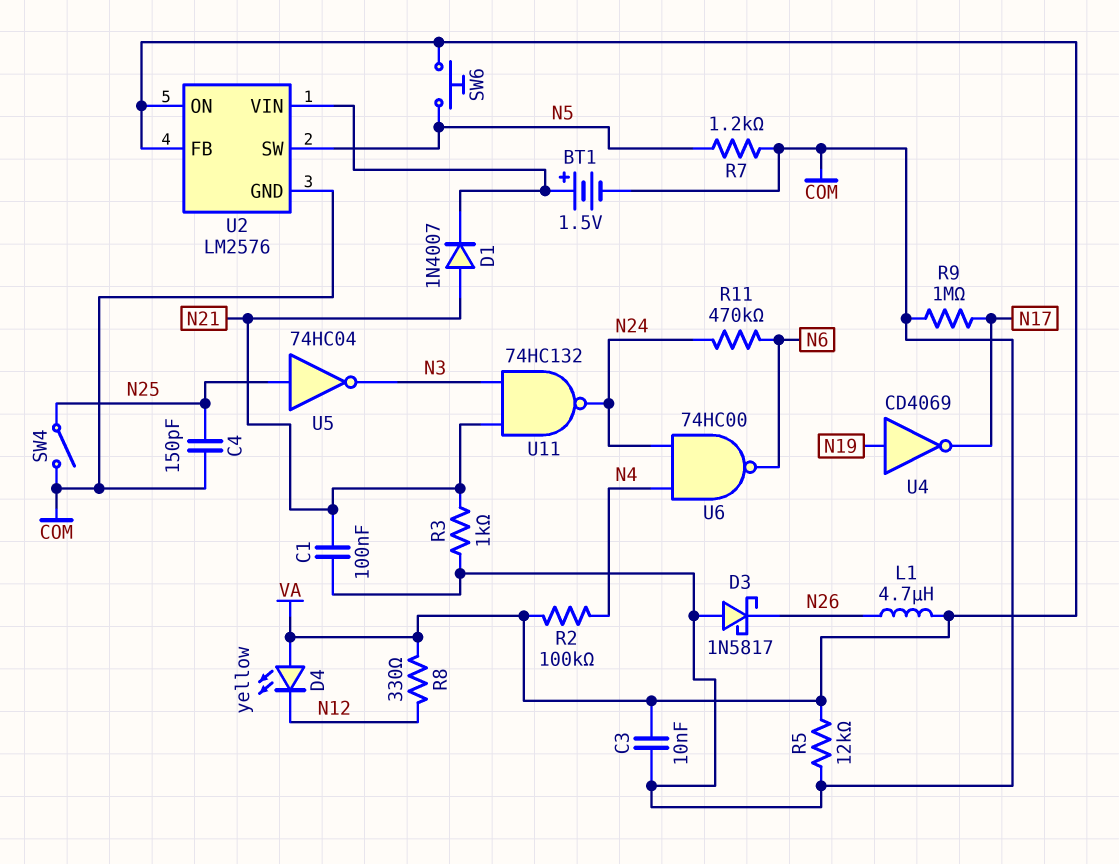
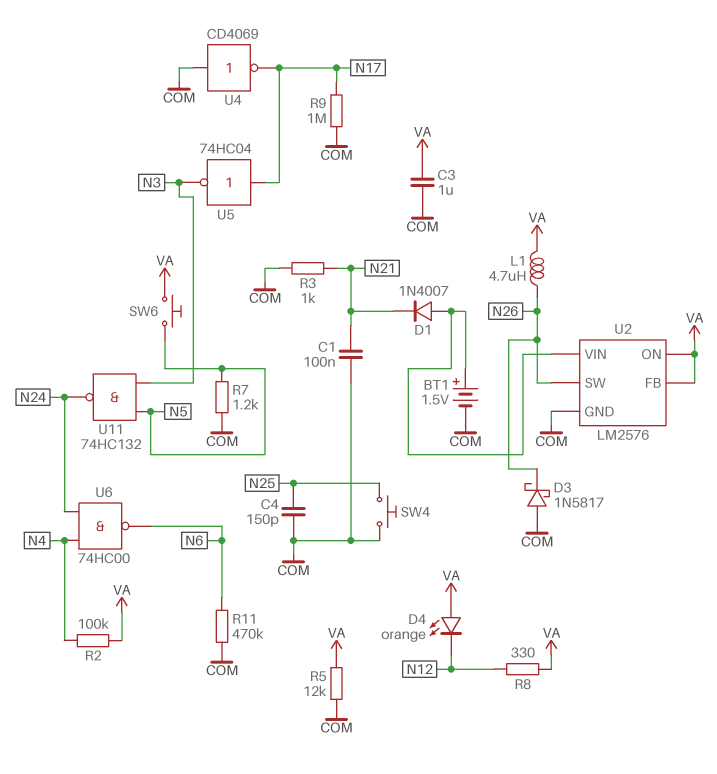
C3: 10nF (COM, VA) -> 1uF (COM, VA)
D1: diode 1N4007 (A N21, K U2/VIN) -> diode 1N4007 (A U2/VIN, K N21)
D4: LED yellow (A VA, K N12) -> LED orange (A VA, K N12)
R11: 470k (N6, N24) -> 470k (COM, N6)
SW4: switch (COM, N25) -> button (COM, N25)
U2 pin SW: N5 -> N26
U4: NOT CD4069 (in N19, out N17) -> NOT CD4069 (in COM, out N17)
U5: NOT 74HC04 (in N25, out N3) -> NOT 74HC04 (in N17, out N3)
U11: NAND 74HC132 (in N3, in N21, out N24) -> NAND 74HC132 (in N3, in N5, out N24)

